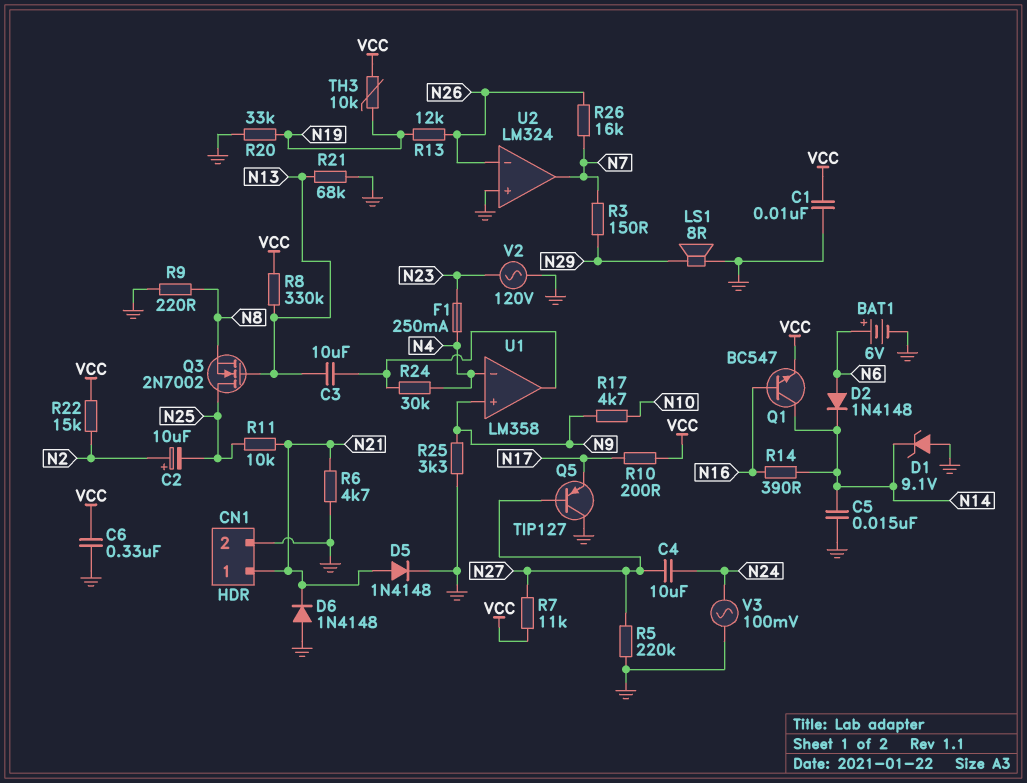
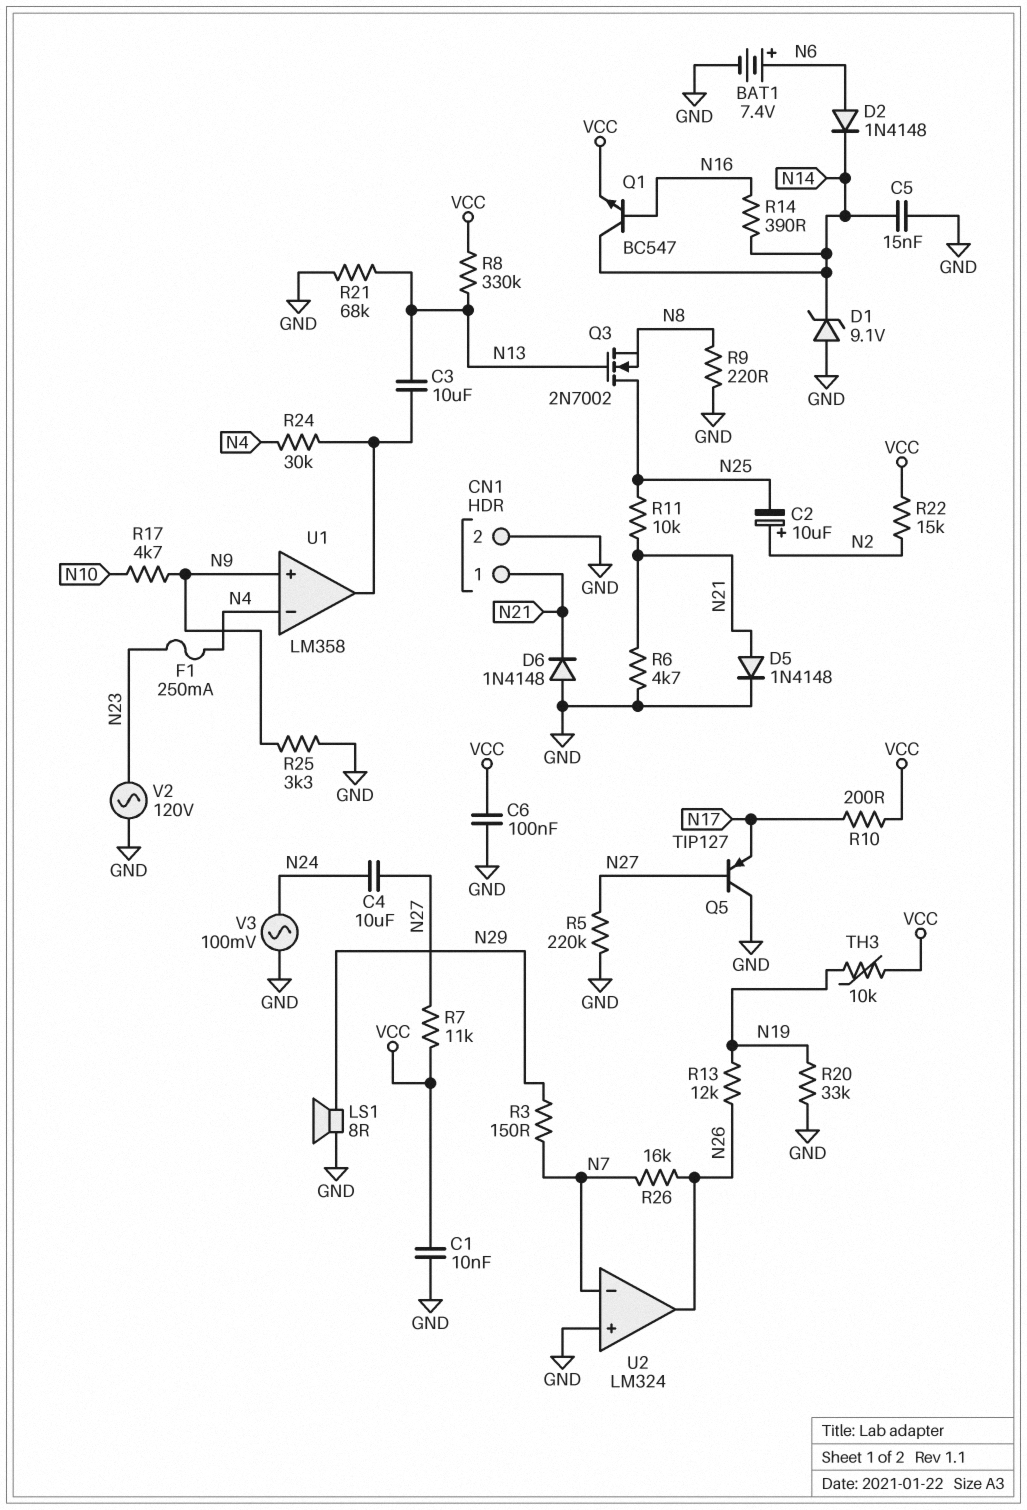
BAT1: 6V (plus N6, minus GND) -> 7.4V (plus N6, minus GND)
C6: 330nF (GND, VCC) -> 100nF (GND, VCC)
U2 pin in-: N26 -> N7
U2 pin out: N7 -> N26

